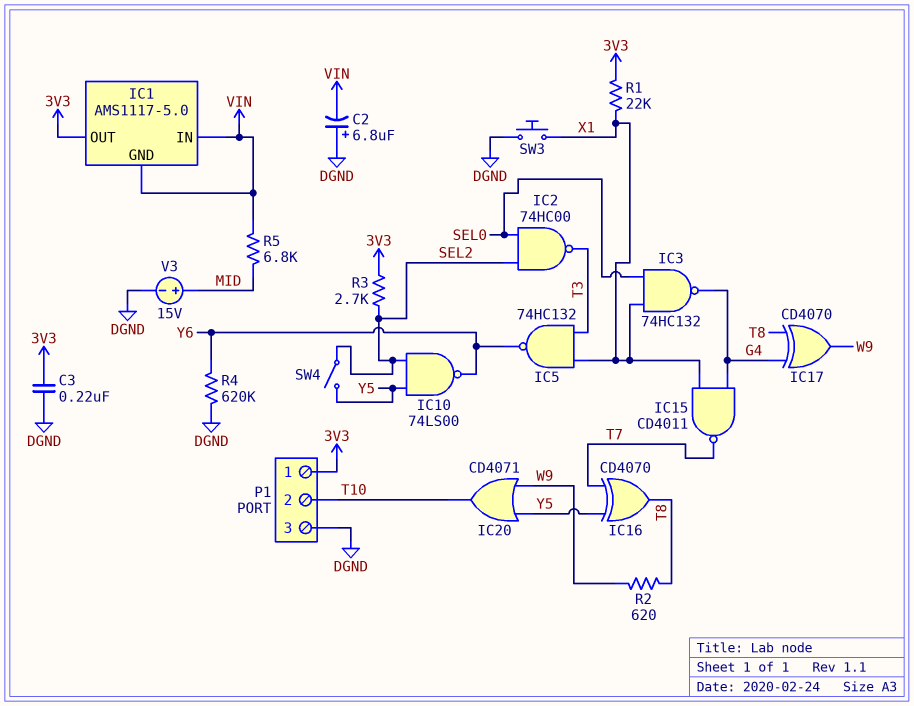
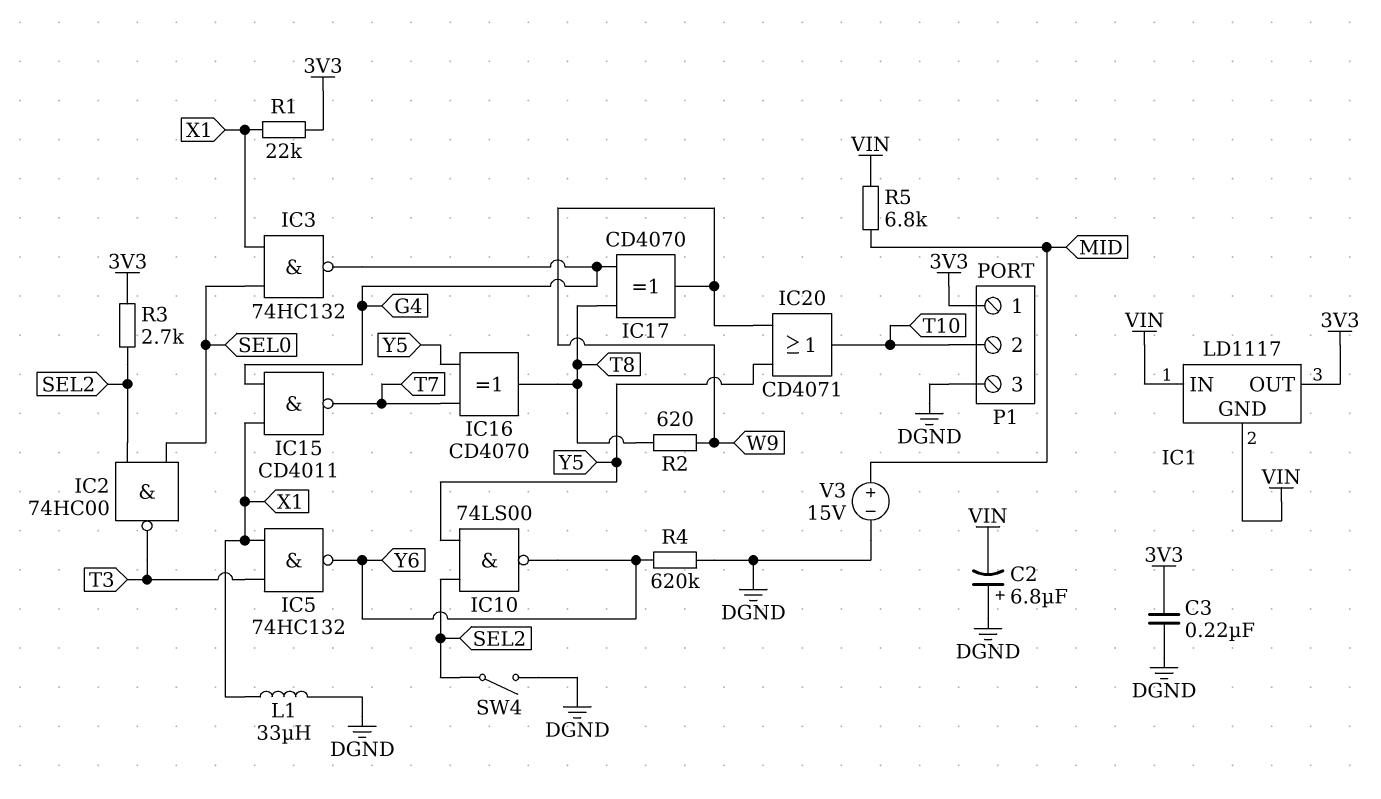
IC1: AMS1117-5.0 -> LD1117
L1: none -> 33uH (DGND, X1)
SW3: button (DGND, X1) -> none
SW4: switch (SEL2, Y5) -> switch (DGND, SEL2)

